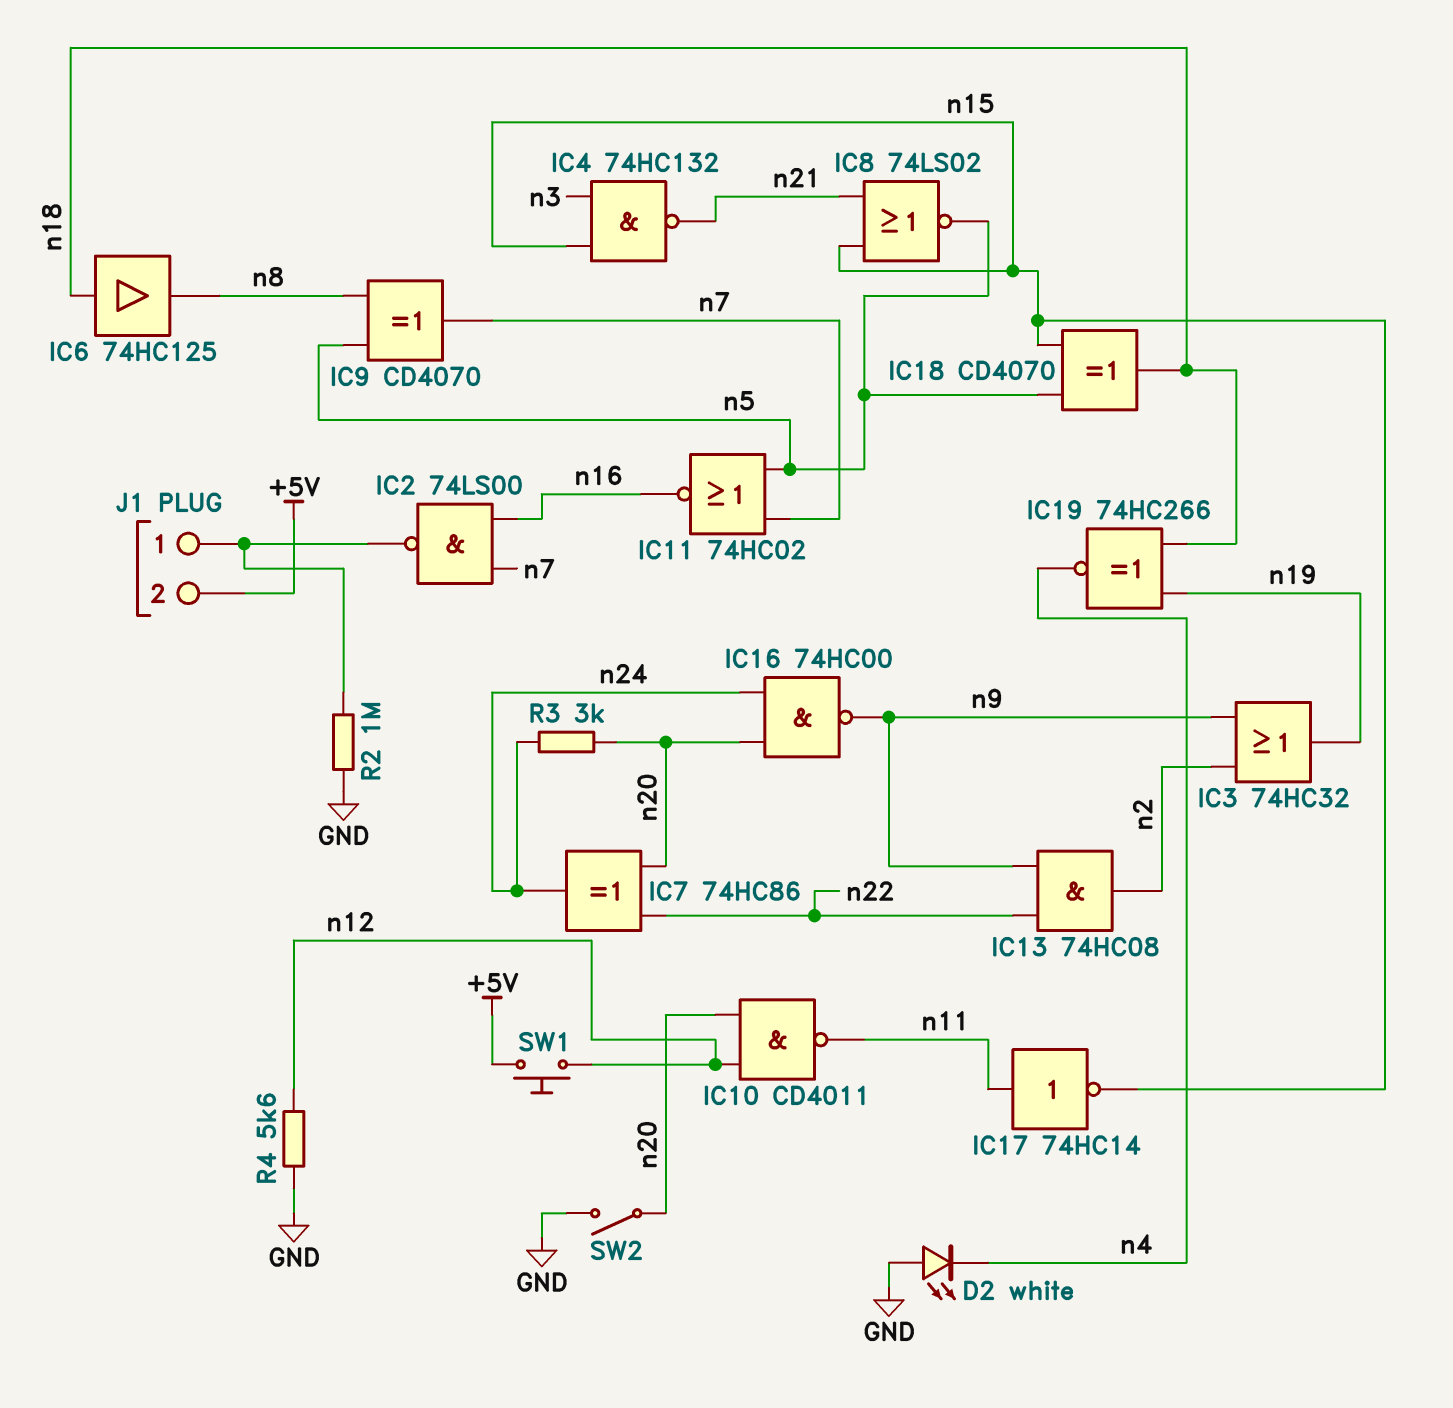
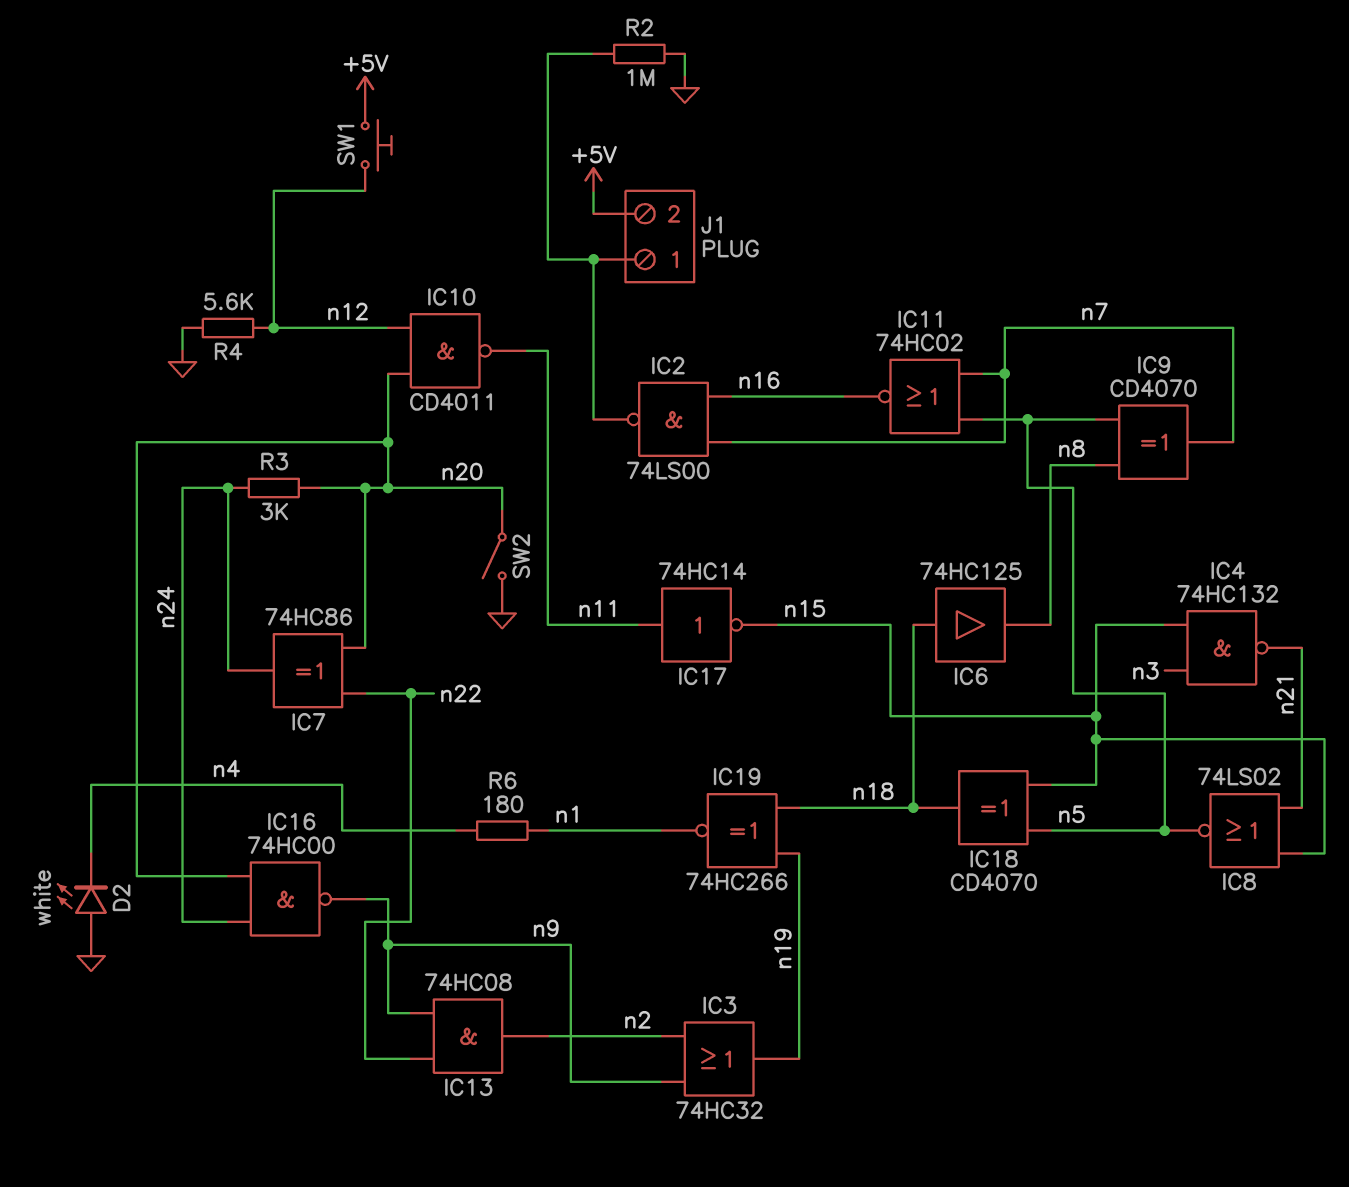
IC19: XNOR 74HC266 (in n18, in n19, out n4) -> XNOR 74HC266 (in n18, in n19, out n1)
R6: none -> 180 (n1, n4)

